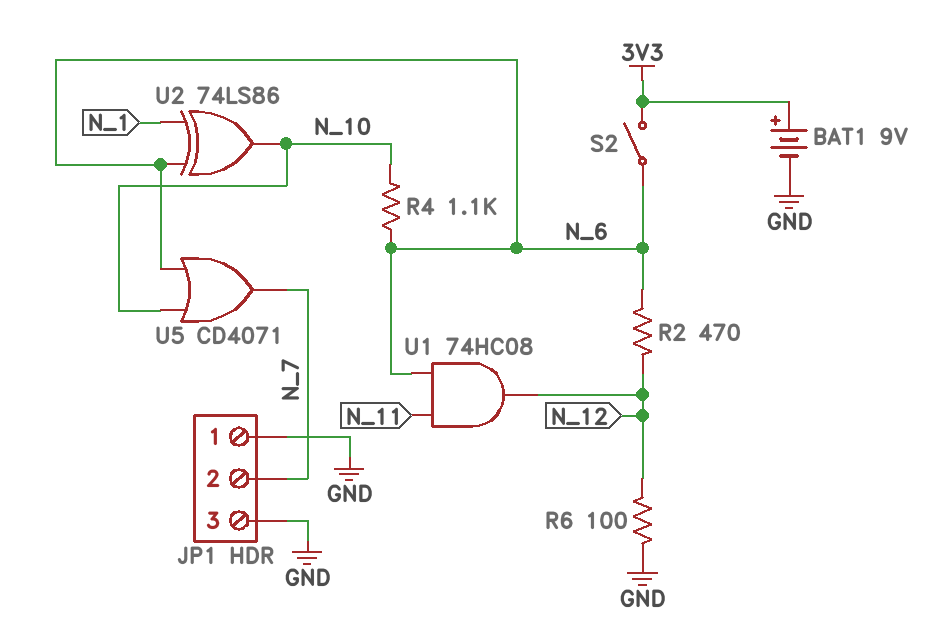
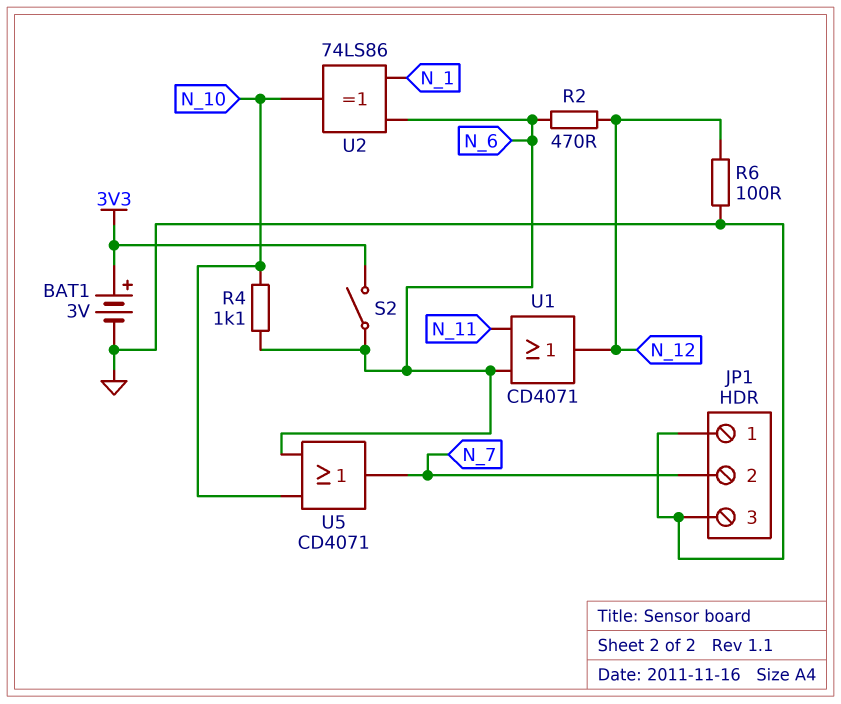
BAT1: 9V (plus 3V3, minus GND) -> 3V (plus 3V3, minus GND)
U1: AND 74HC08 (in N_6, in N_11, out N_12) -> OR CD4071 (in N_6, in N_11, out N_12)

